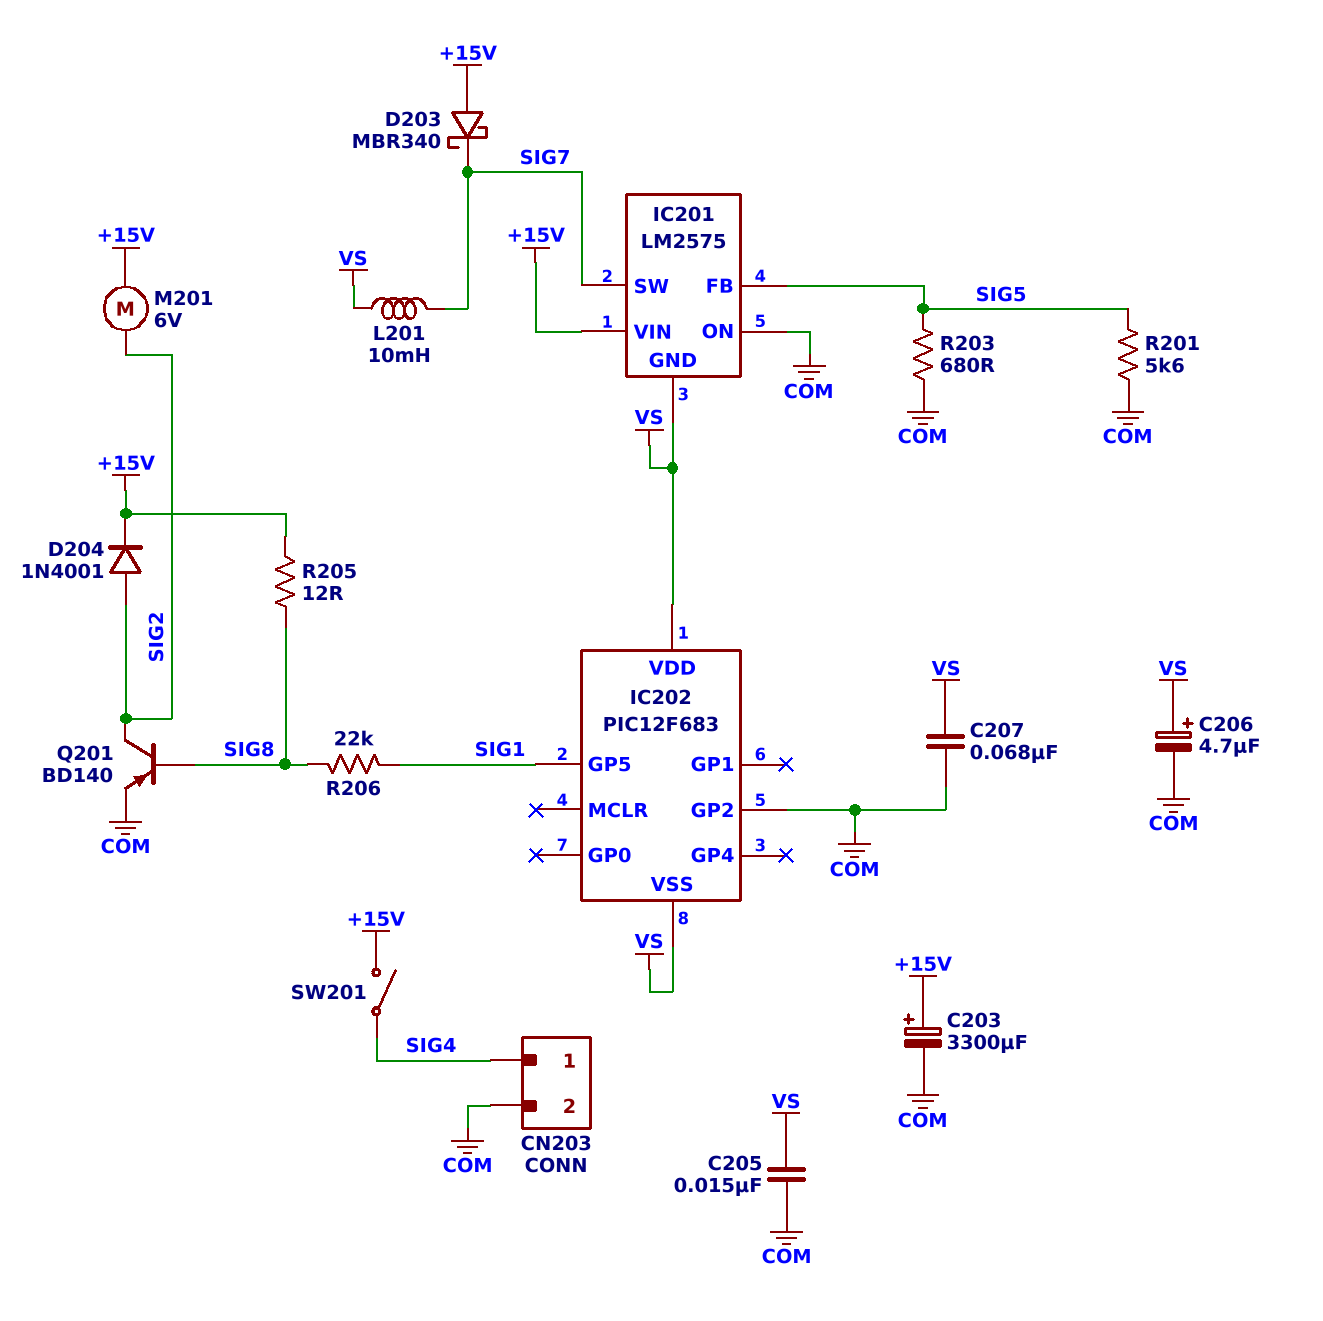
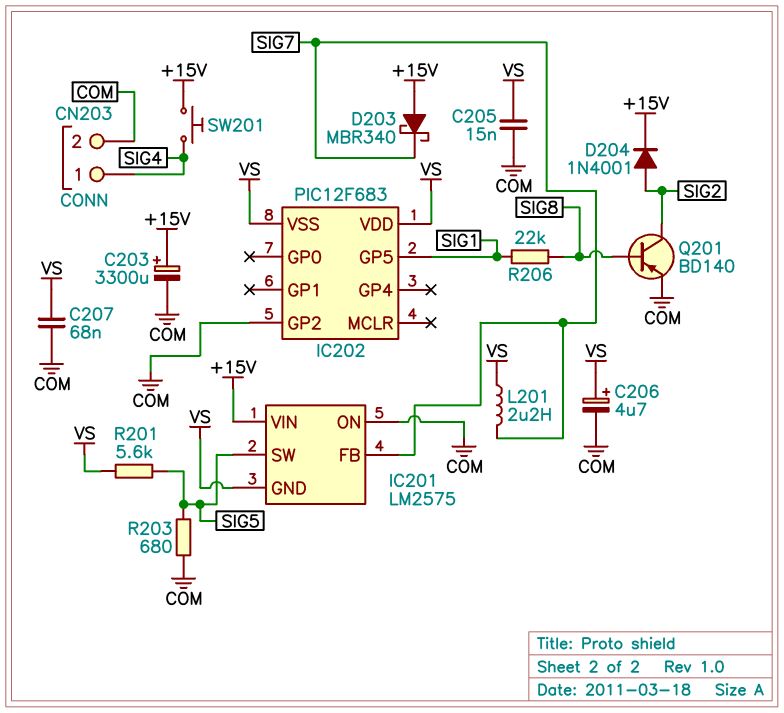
IC201 pin FB: SIG5 -> SIG7
IC201 pin SW: SIG7 -> SIG5
L201: 10mH (SIG7, VS) -> 2.2uH (SIG7, VS)
M201: motor 6V (+15V, SIG2) -> none
R201: 5.6k (COM, SIG5) -> 5.6k (SIG5, VS)
R205: 12 (+15V, SIG8) -> none
SW201: switch (+15V, SIG4) -> button (+15V, SIG4)

